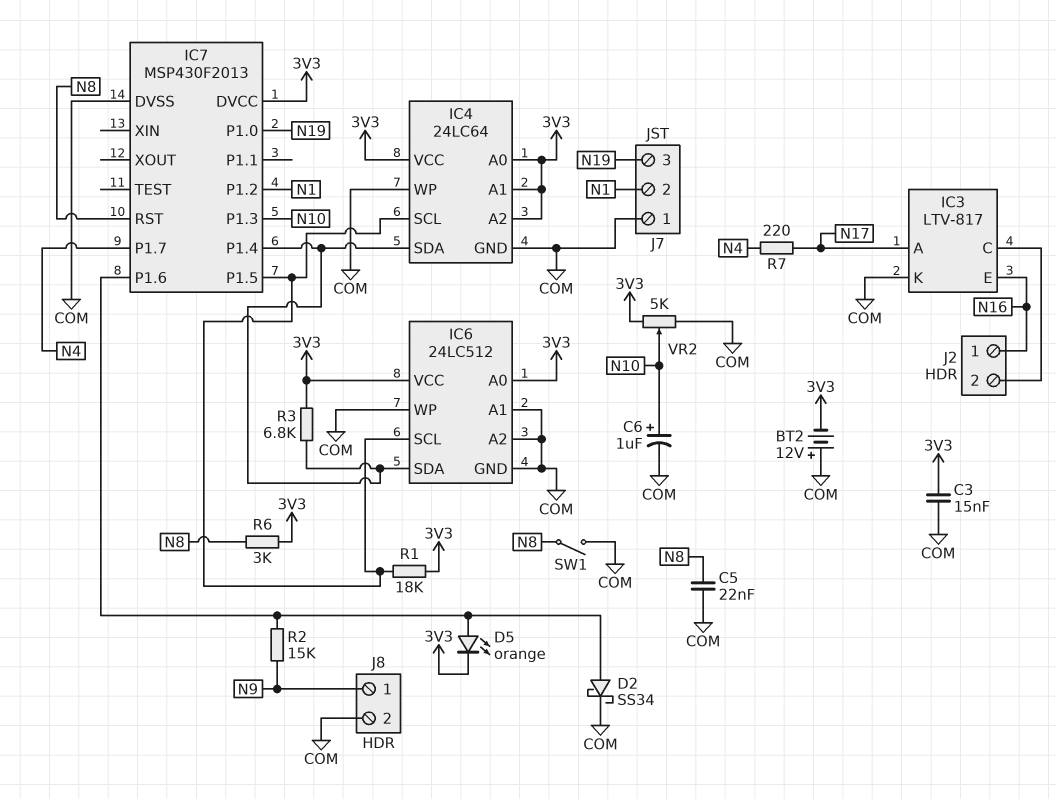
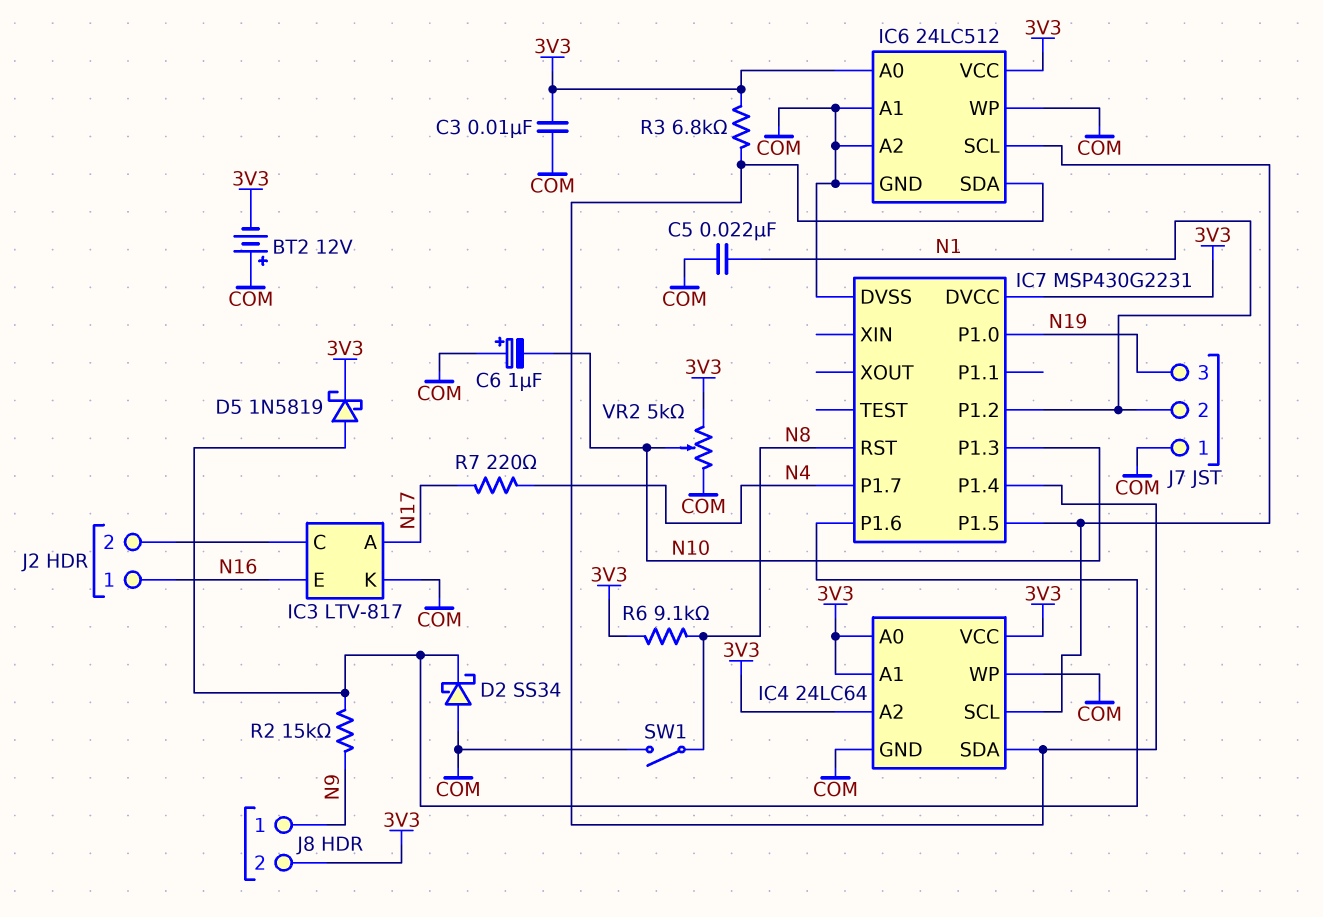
C3: 15nF (3V3, COM) -> 10nF (3V3, COM)
C5: 22nF (COM, N8) -> 22nF (COM, N1)
C6: 1uF (plus N10, minus COM) -> 1uF (plus COM, minus N10)
D2: schottky SS34 (A IC7/P1.6, K COM) -> schottky SS34 (A COM, K IC7/P1.6)
D5: LED orange (A IC7/P1.6, K 3V3) -> schottky 1N5819 (A IC7/P1.6, K 3V3)
IC7: MSP430F2013 -> MSP430G2231
J8 pin 2: COM -> 3V3
R1: 18k (3V3, IC4/SCL) -> none
R6: 3k (3V3, N8) -> 9.1k (3V3, N8)

